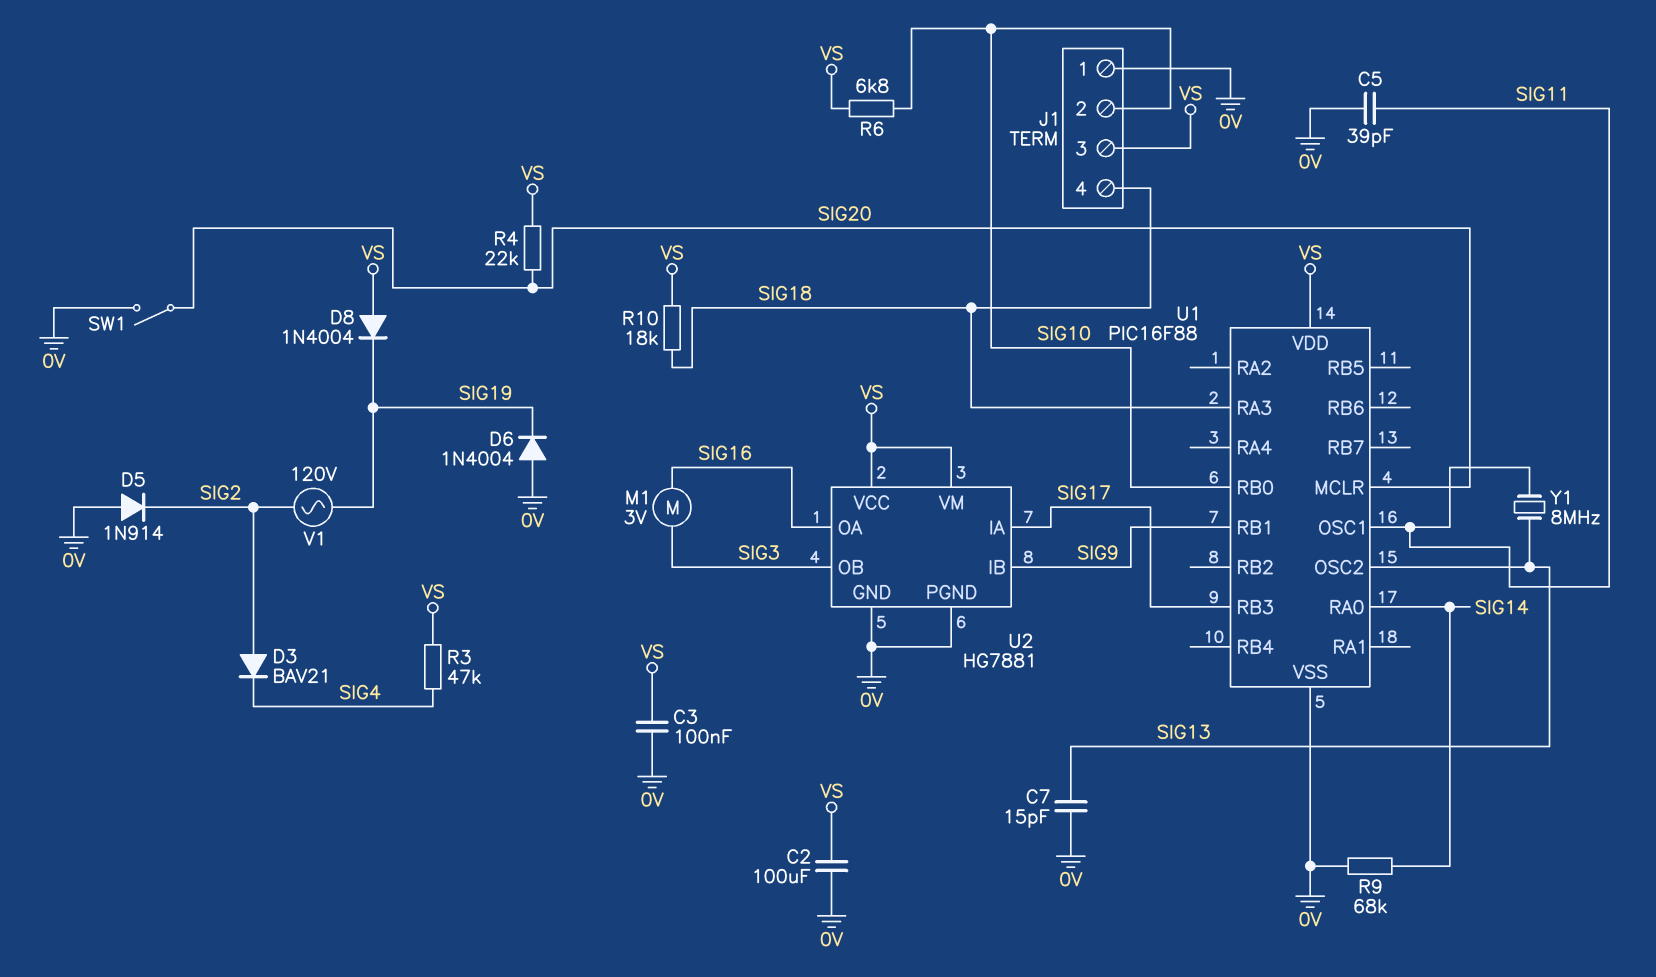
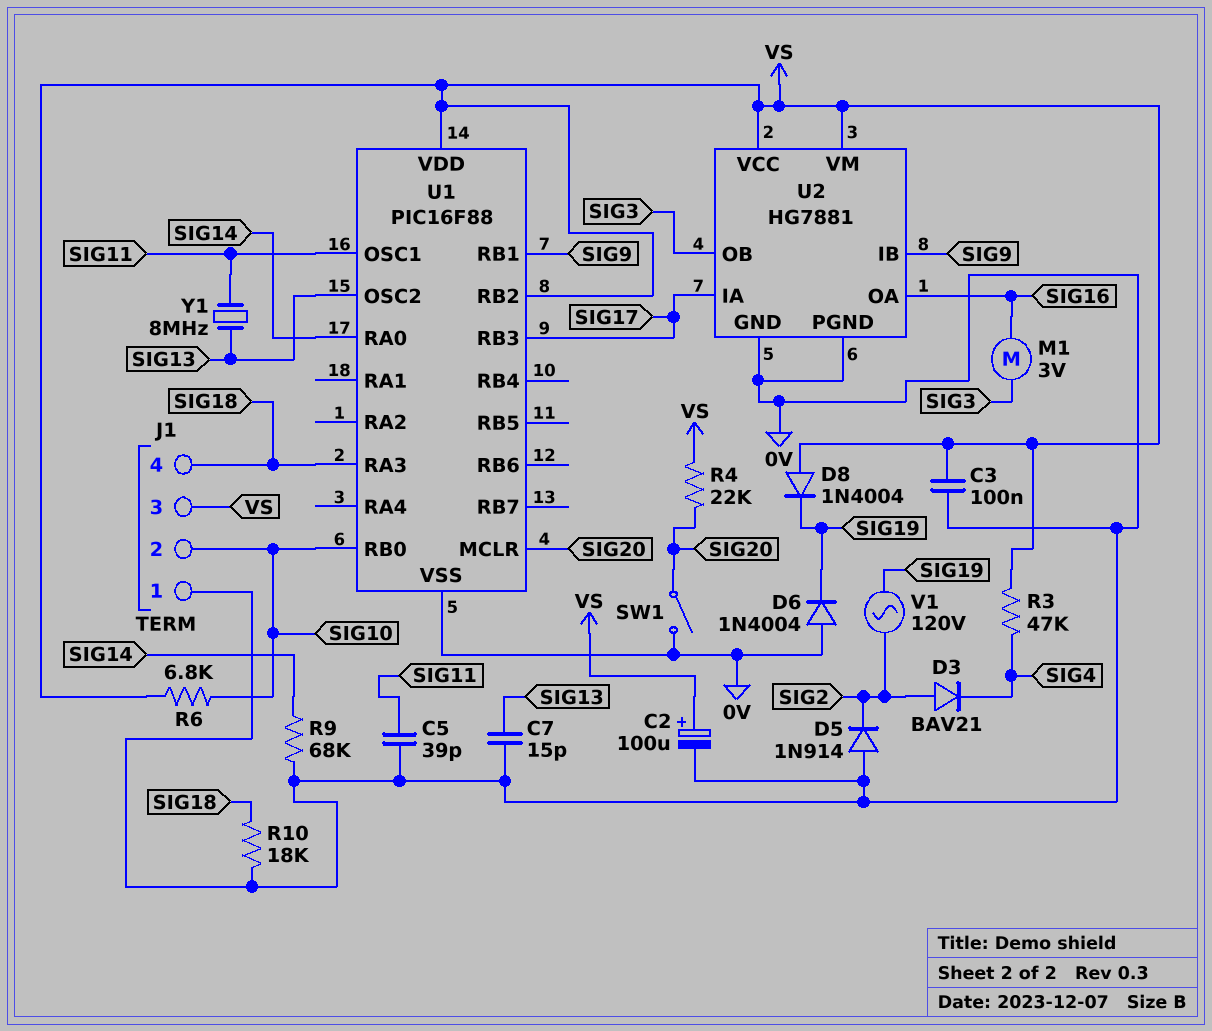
C2: 100uF (0V, VS) -> 100uF (plus VS, minus 0V)
R10: 18k (SIG18, VS) -> 18k (0V, SIG18)
U1 pin RB2: none -> VS

